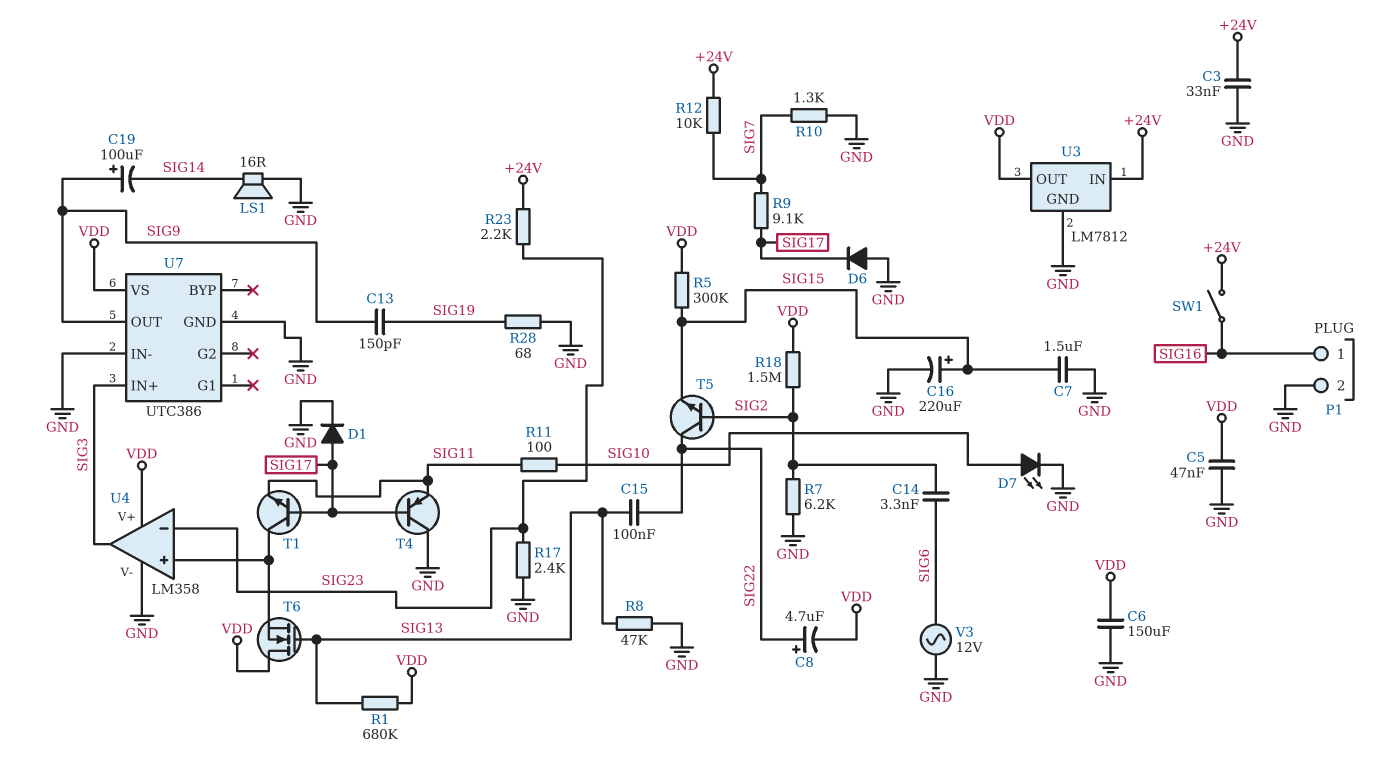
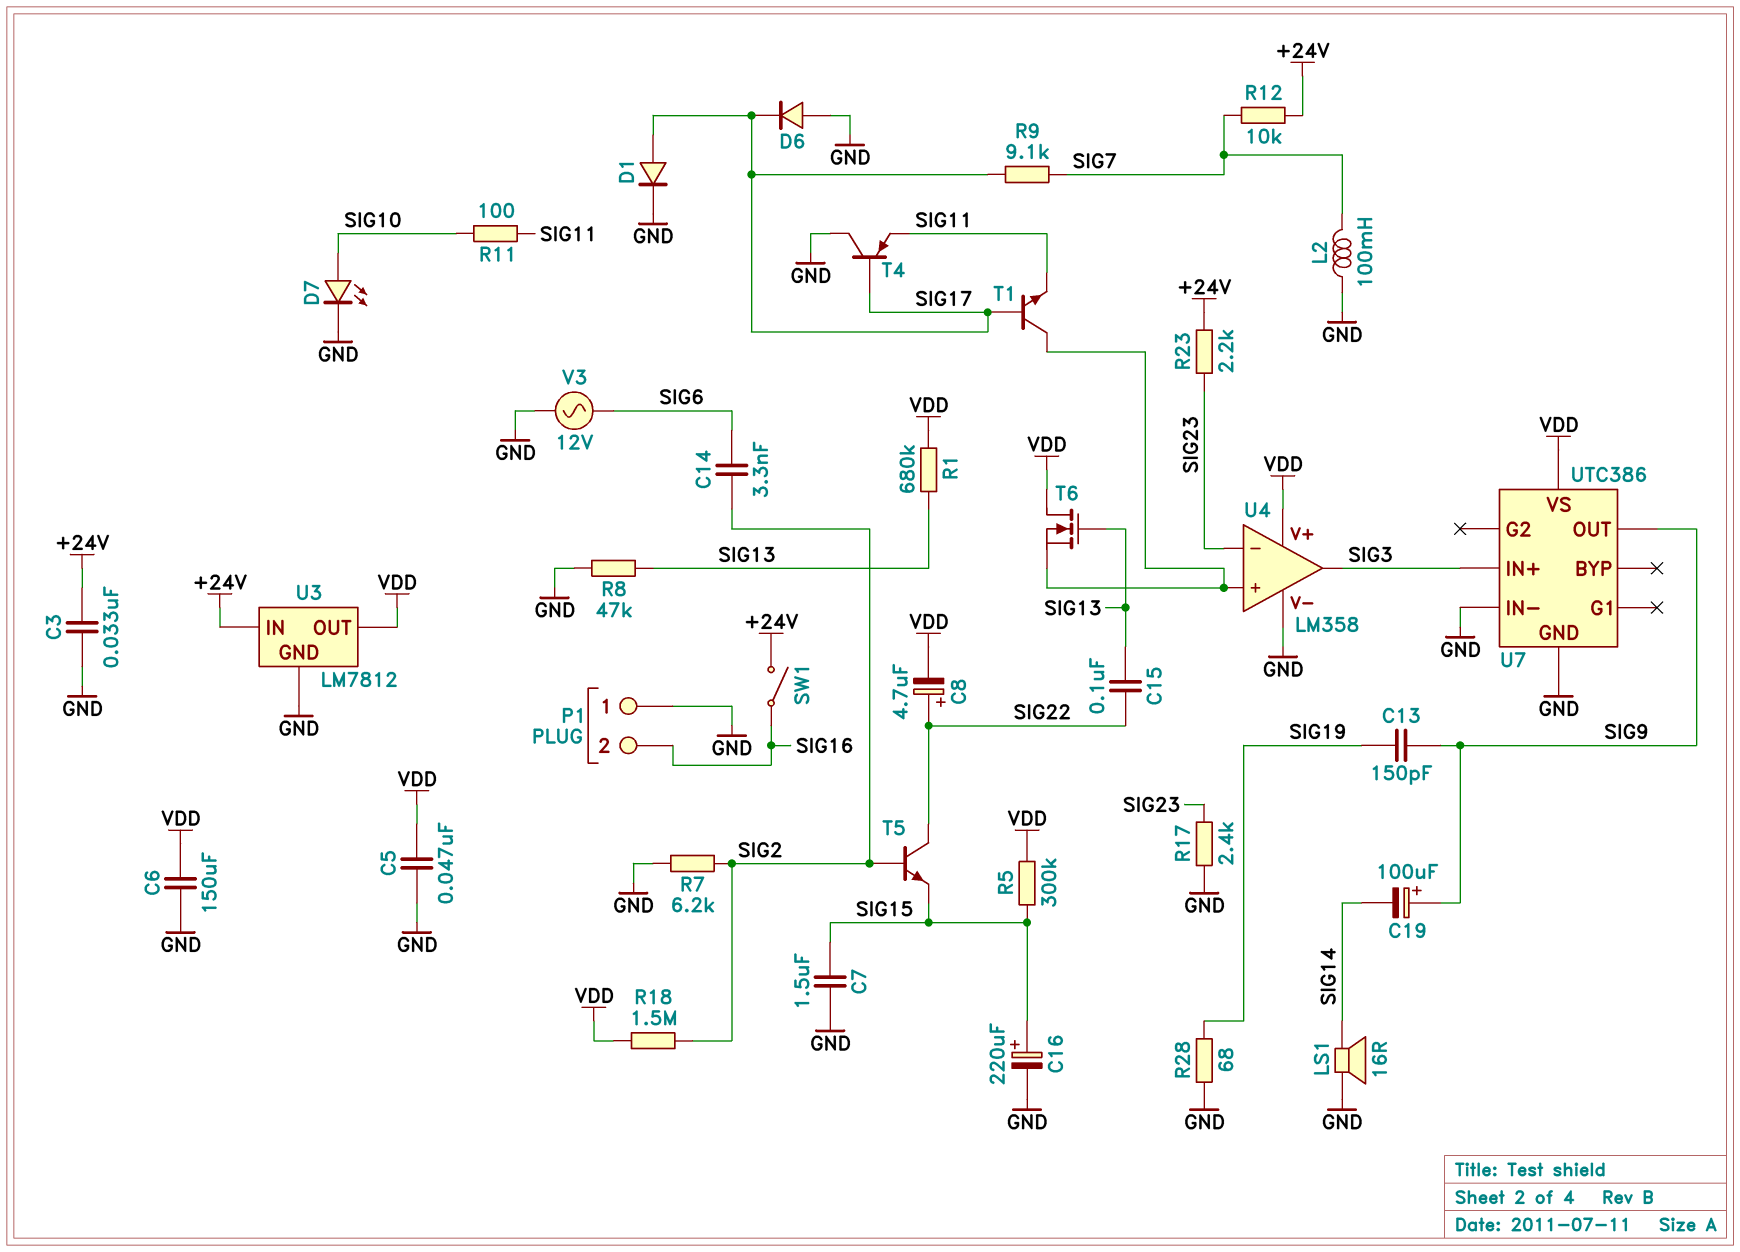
L2: none -> 100mH (GND, SIG7)
P1 pin 1: SIG16 -> GND
P1 pin 2: GND -> SIG16
R10: 1.3k (GND, SIG7) -> none

